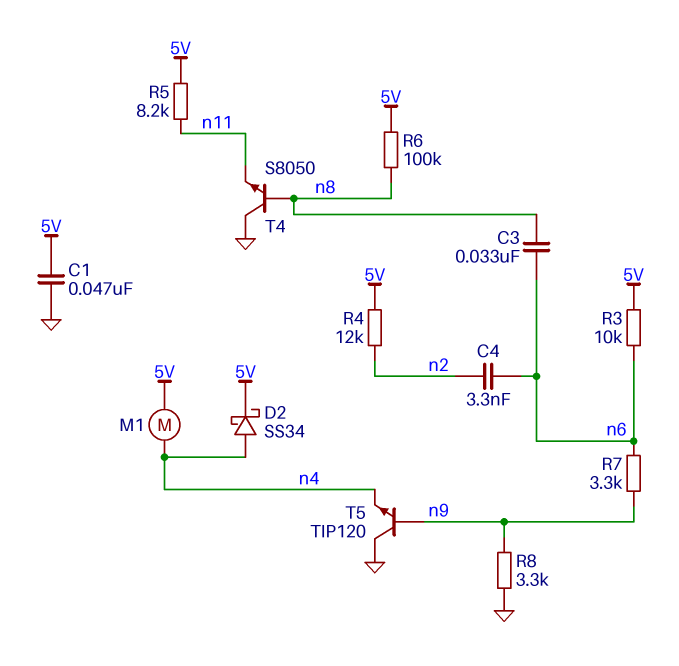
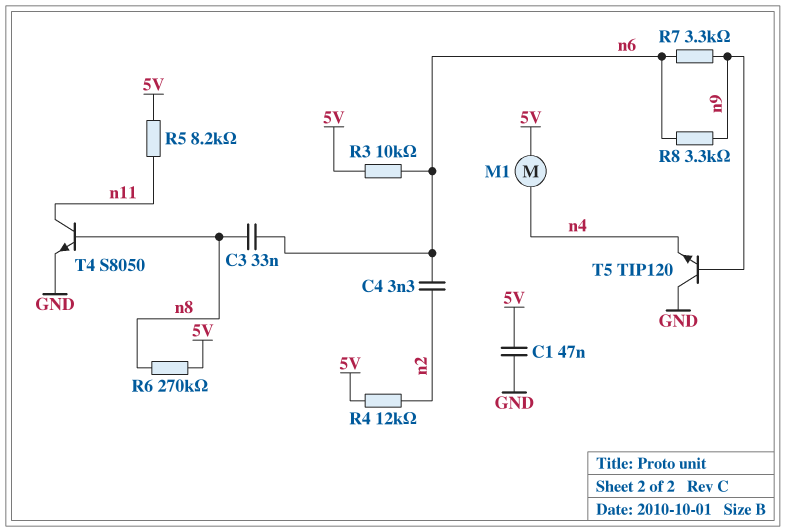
D2: schottky SS34 (A n4, K 5V) -> none
R6: 100k (5V, n8) -> 270k (5V, n8)
R8: 3.3k (GND, n9) -> 3.3k (n6, n9)
T4: NPN S8050 (B n8, C GND, E n11) -> NPN S8050 (B n8, C n11, E GND)

